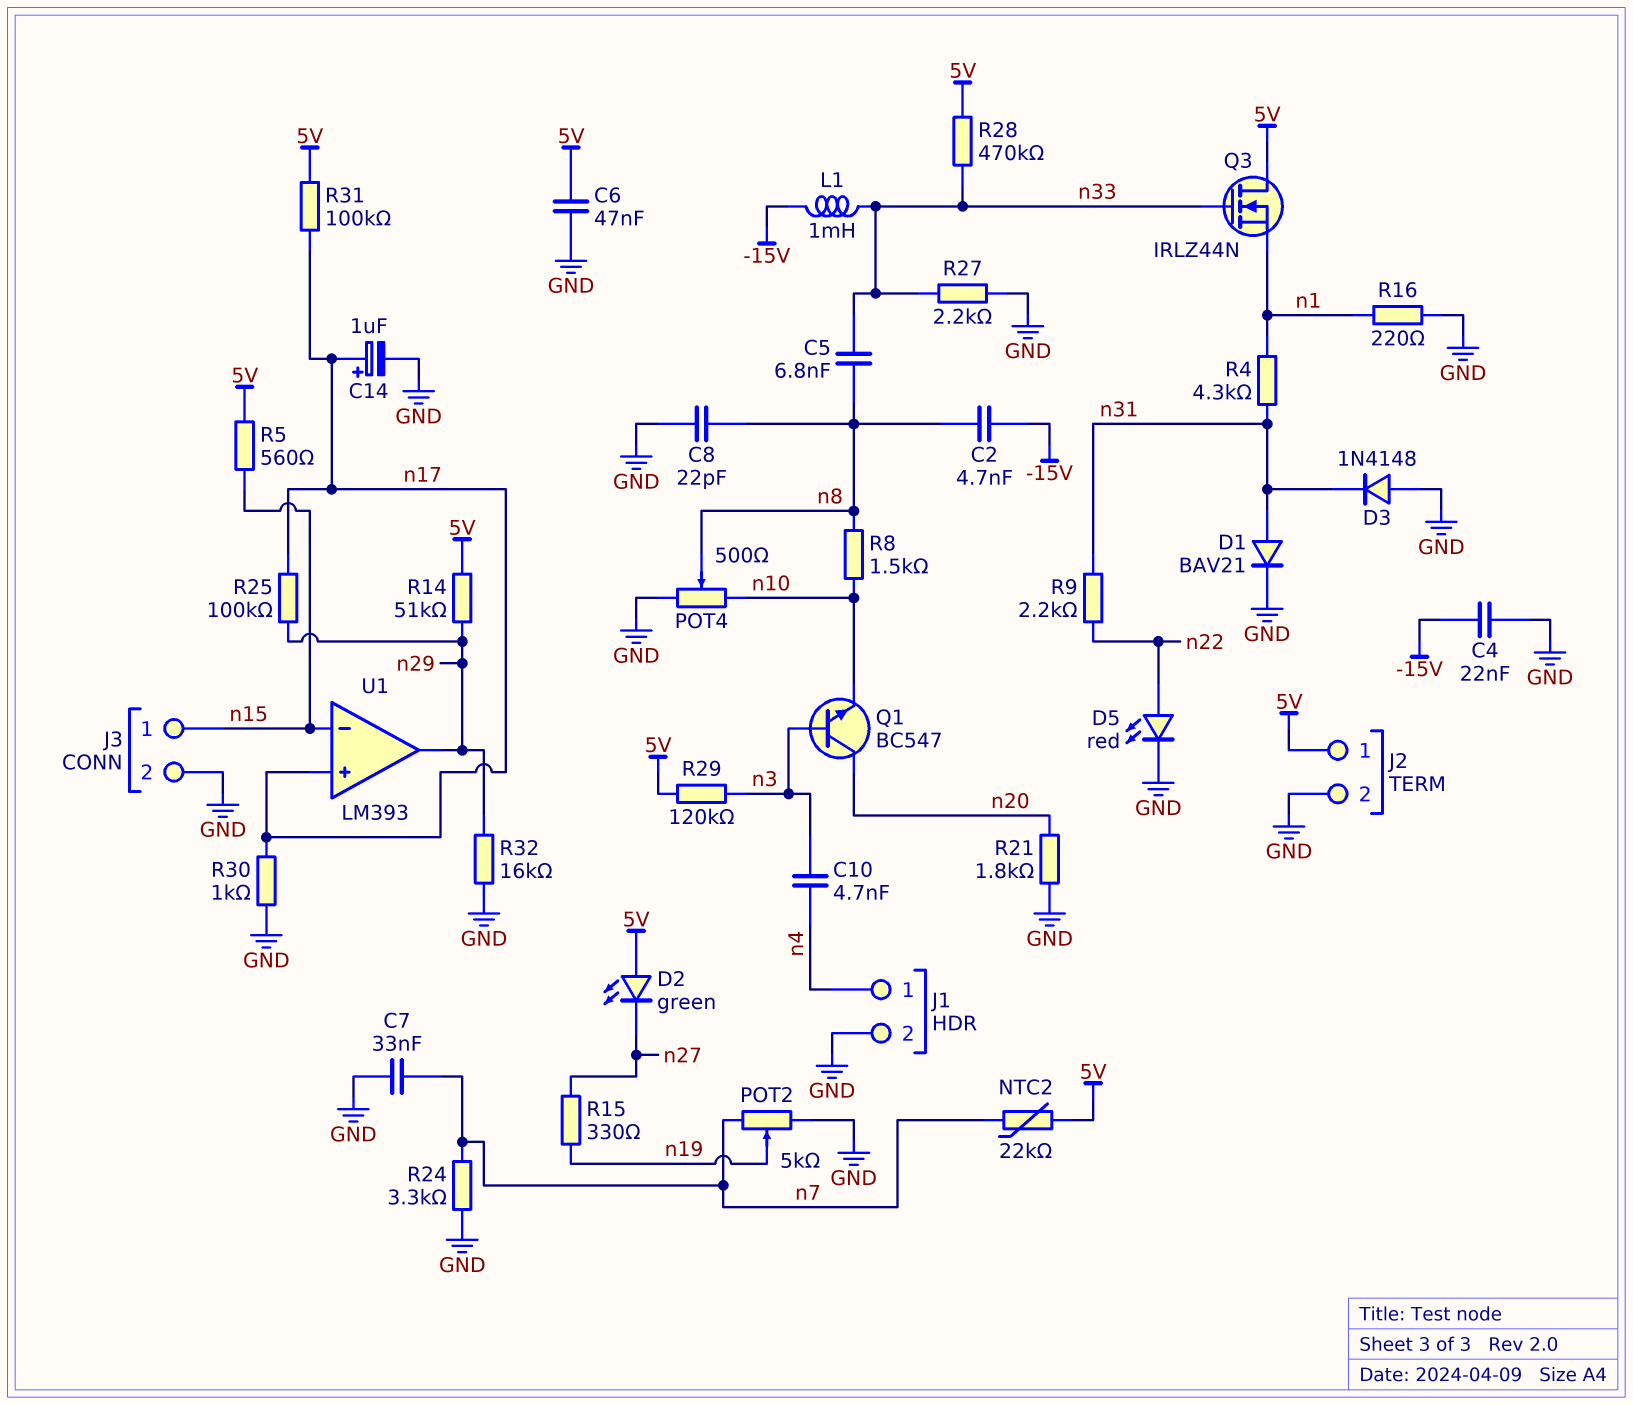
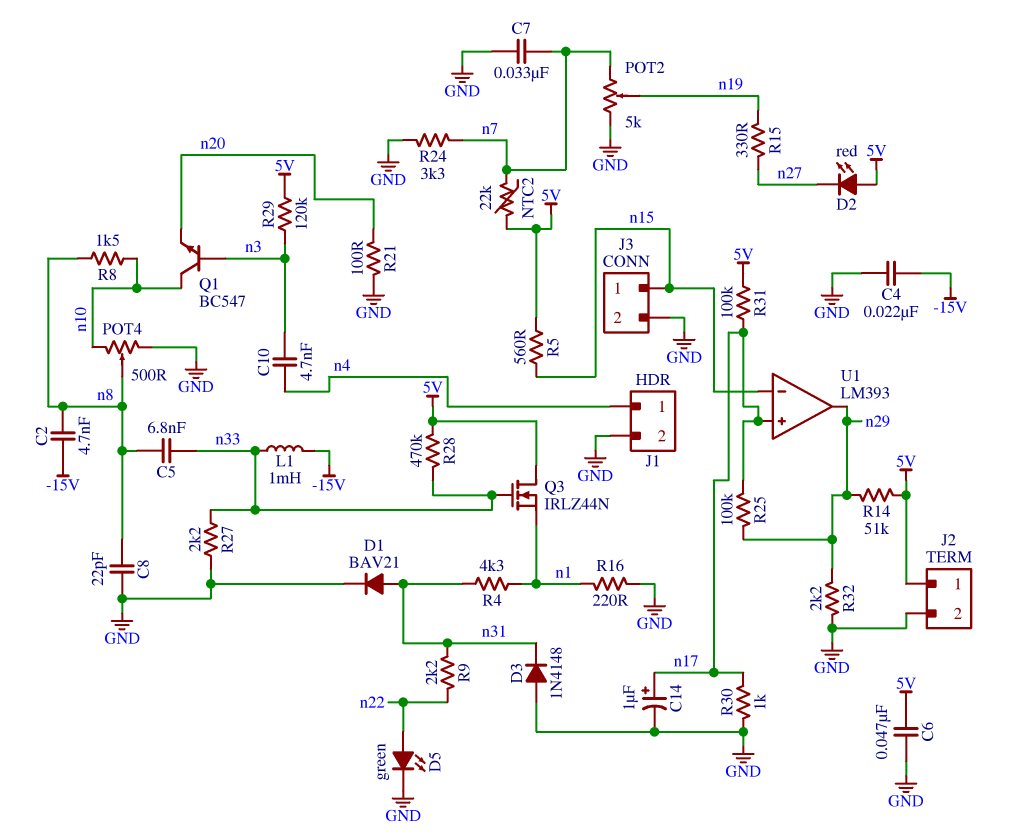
D2: LED green (A 5V, K n27) -> LED red (A 5V, K n27)
D5: LED red (A n22, K GND) -> LED green (A n22, K GND)
Q1: NPN BC547 (B n3, C n20, E n10) -> NPN BC547 (B n3, C n10, E n20)
R21: 1.8k (GND, n20) -> 100 (GND, n20)
R32: 16k (GND, n29) -> 2.2k (GND, n29)

